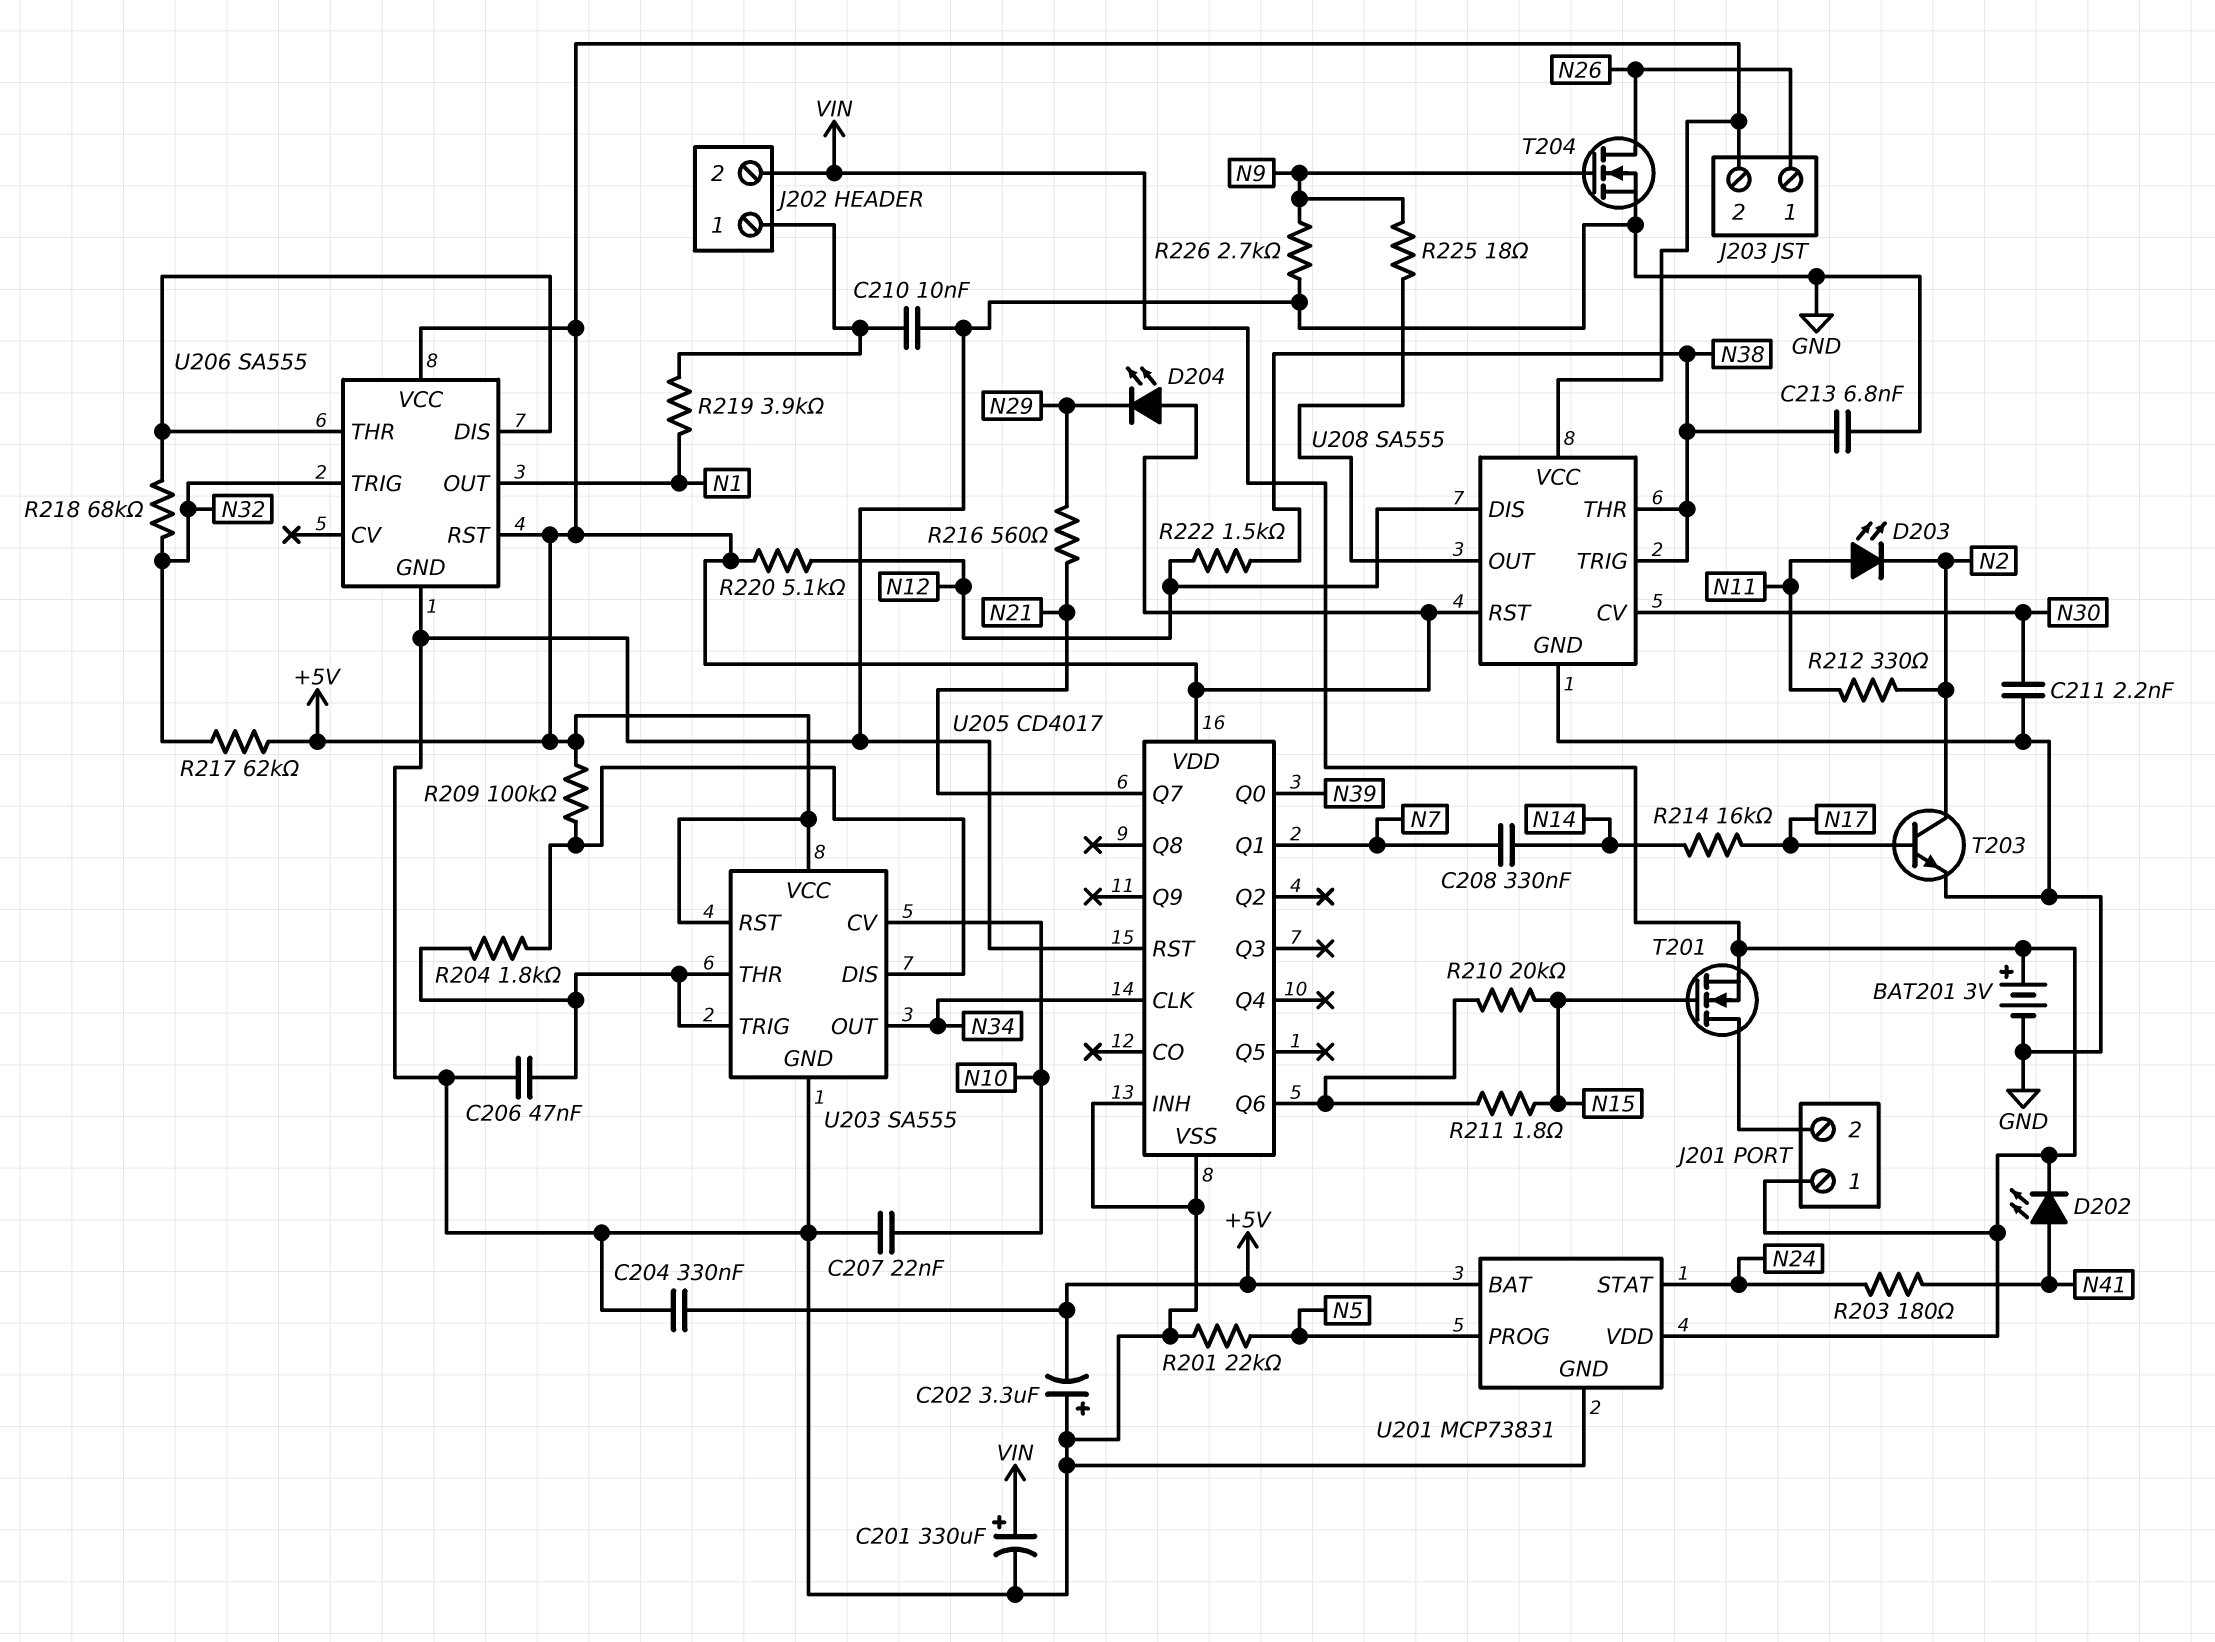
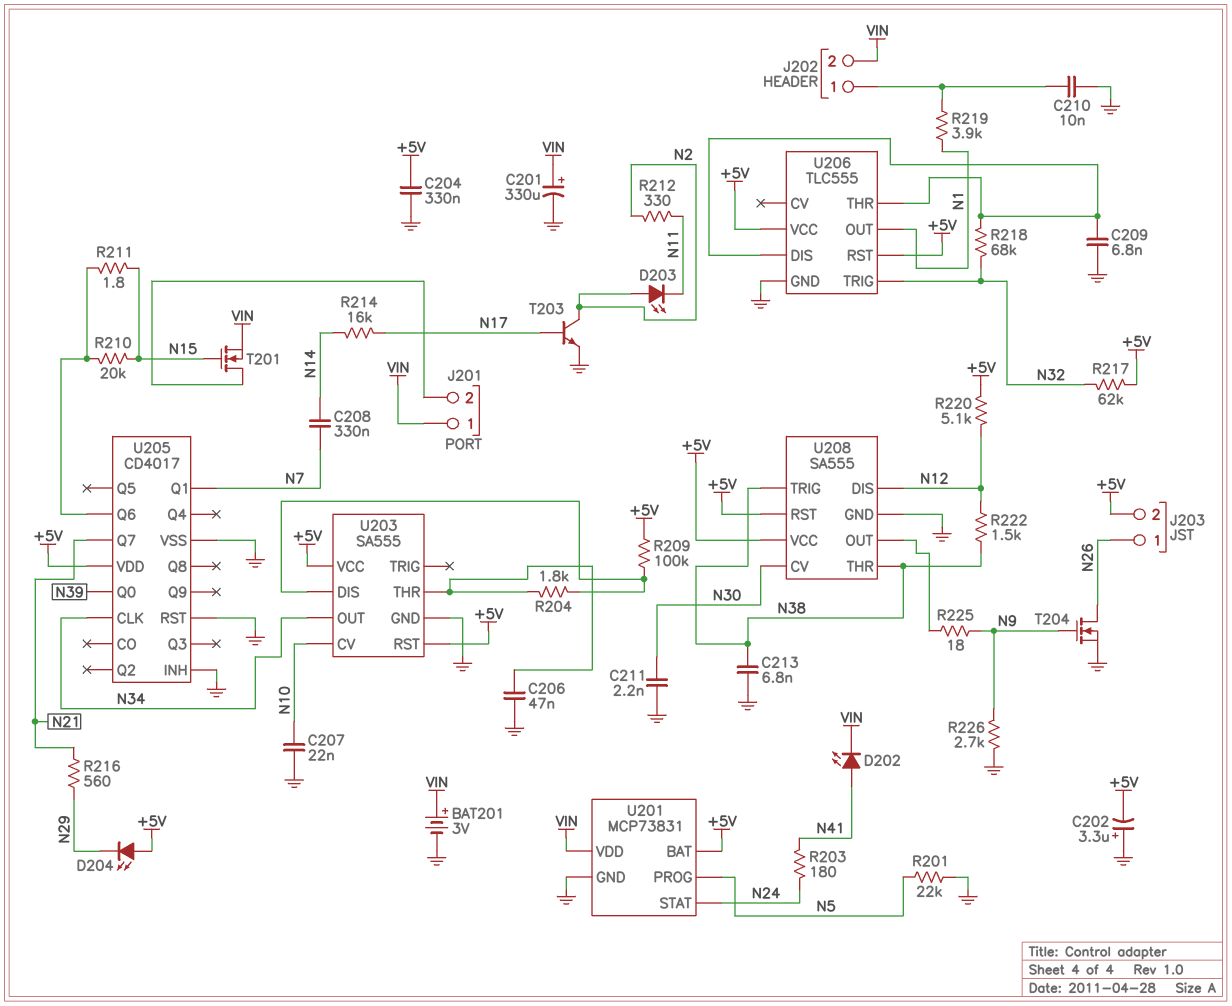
C209: none -> 6.8nF (GND, U206/DIS)
D203: LED (A N11, K N2) -> LED (A N2, K N11)
U203 pin TRIG: U203/THR -> none
U206: SA555 -> TLC555

